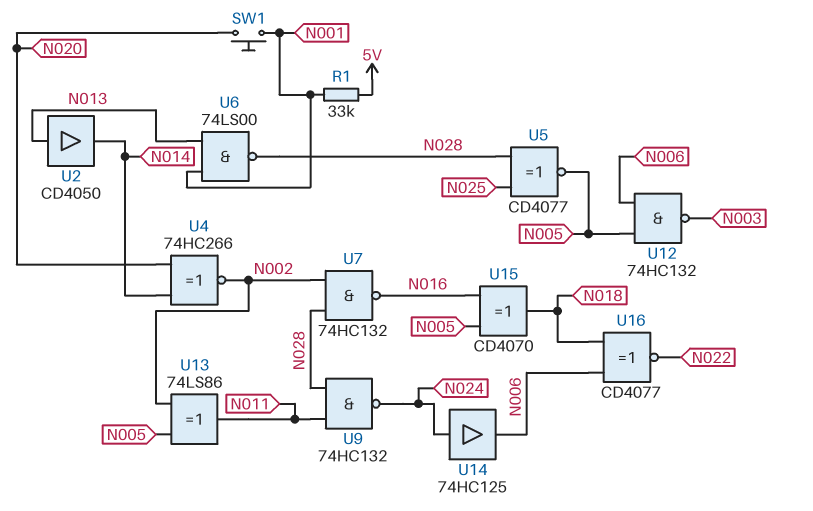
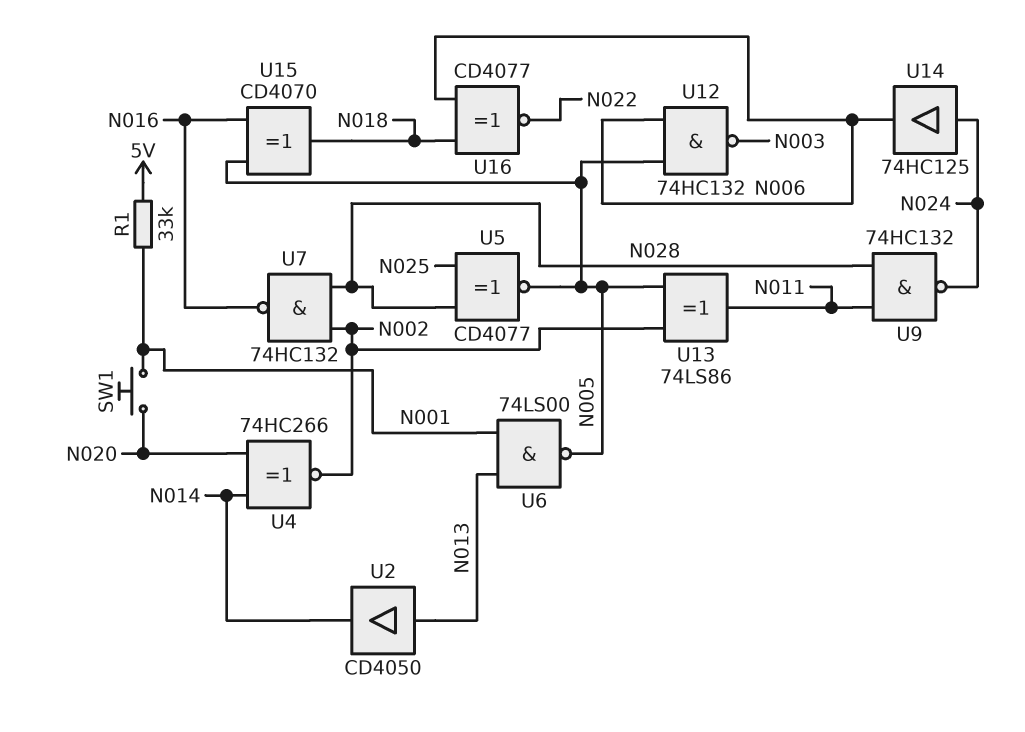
U6: NAND 74LS00 (in N001, in N013, out N028) -> NAND 74LS00 (in N001, in N013, out N005)

